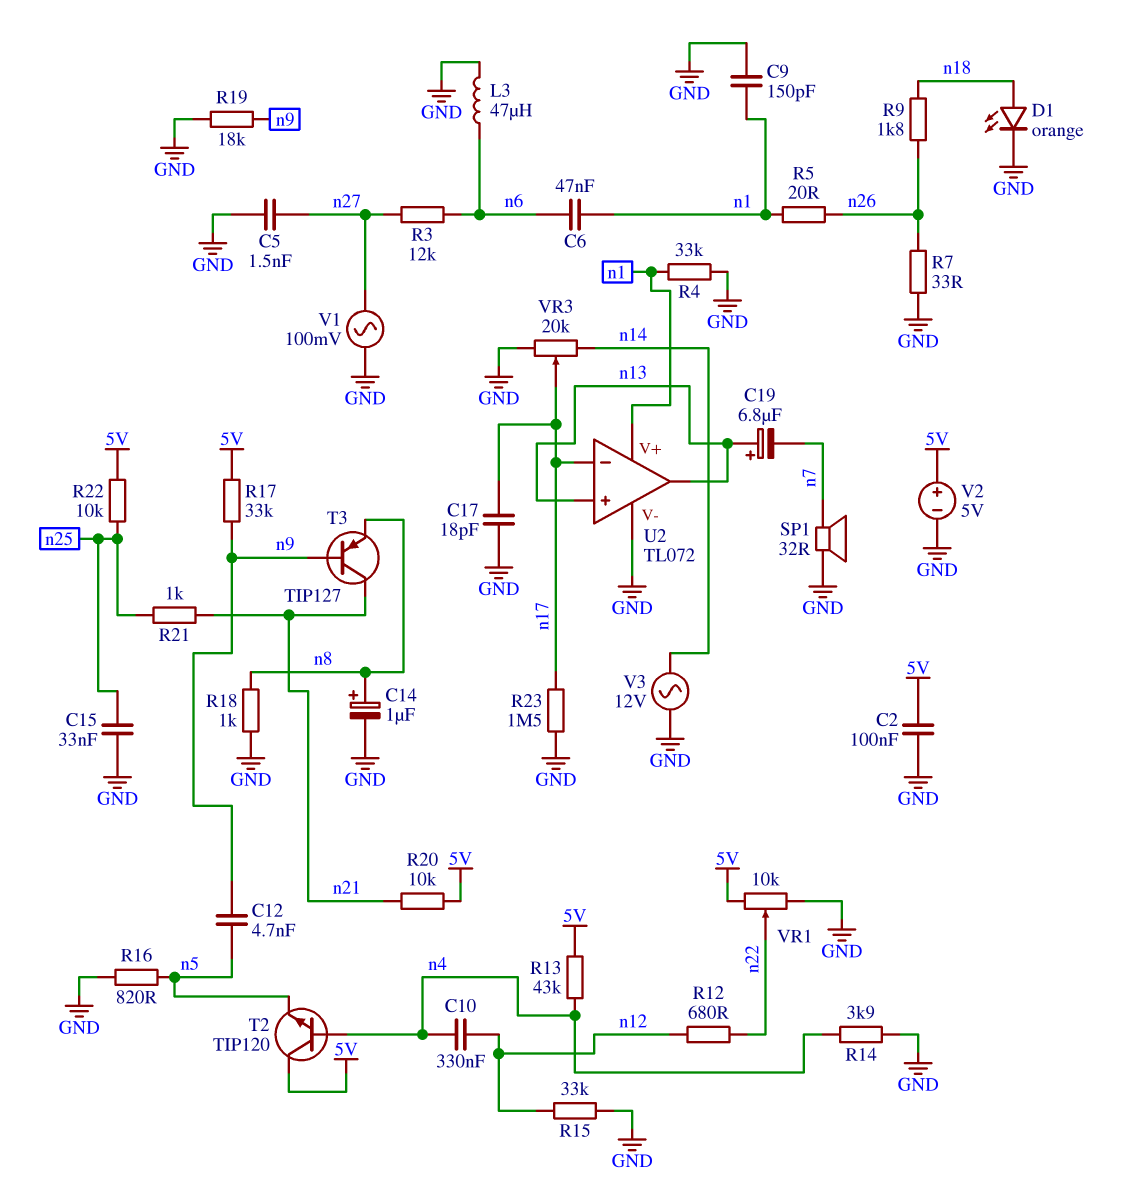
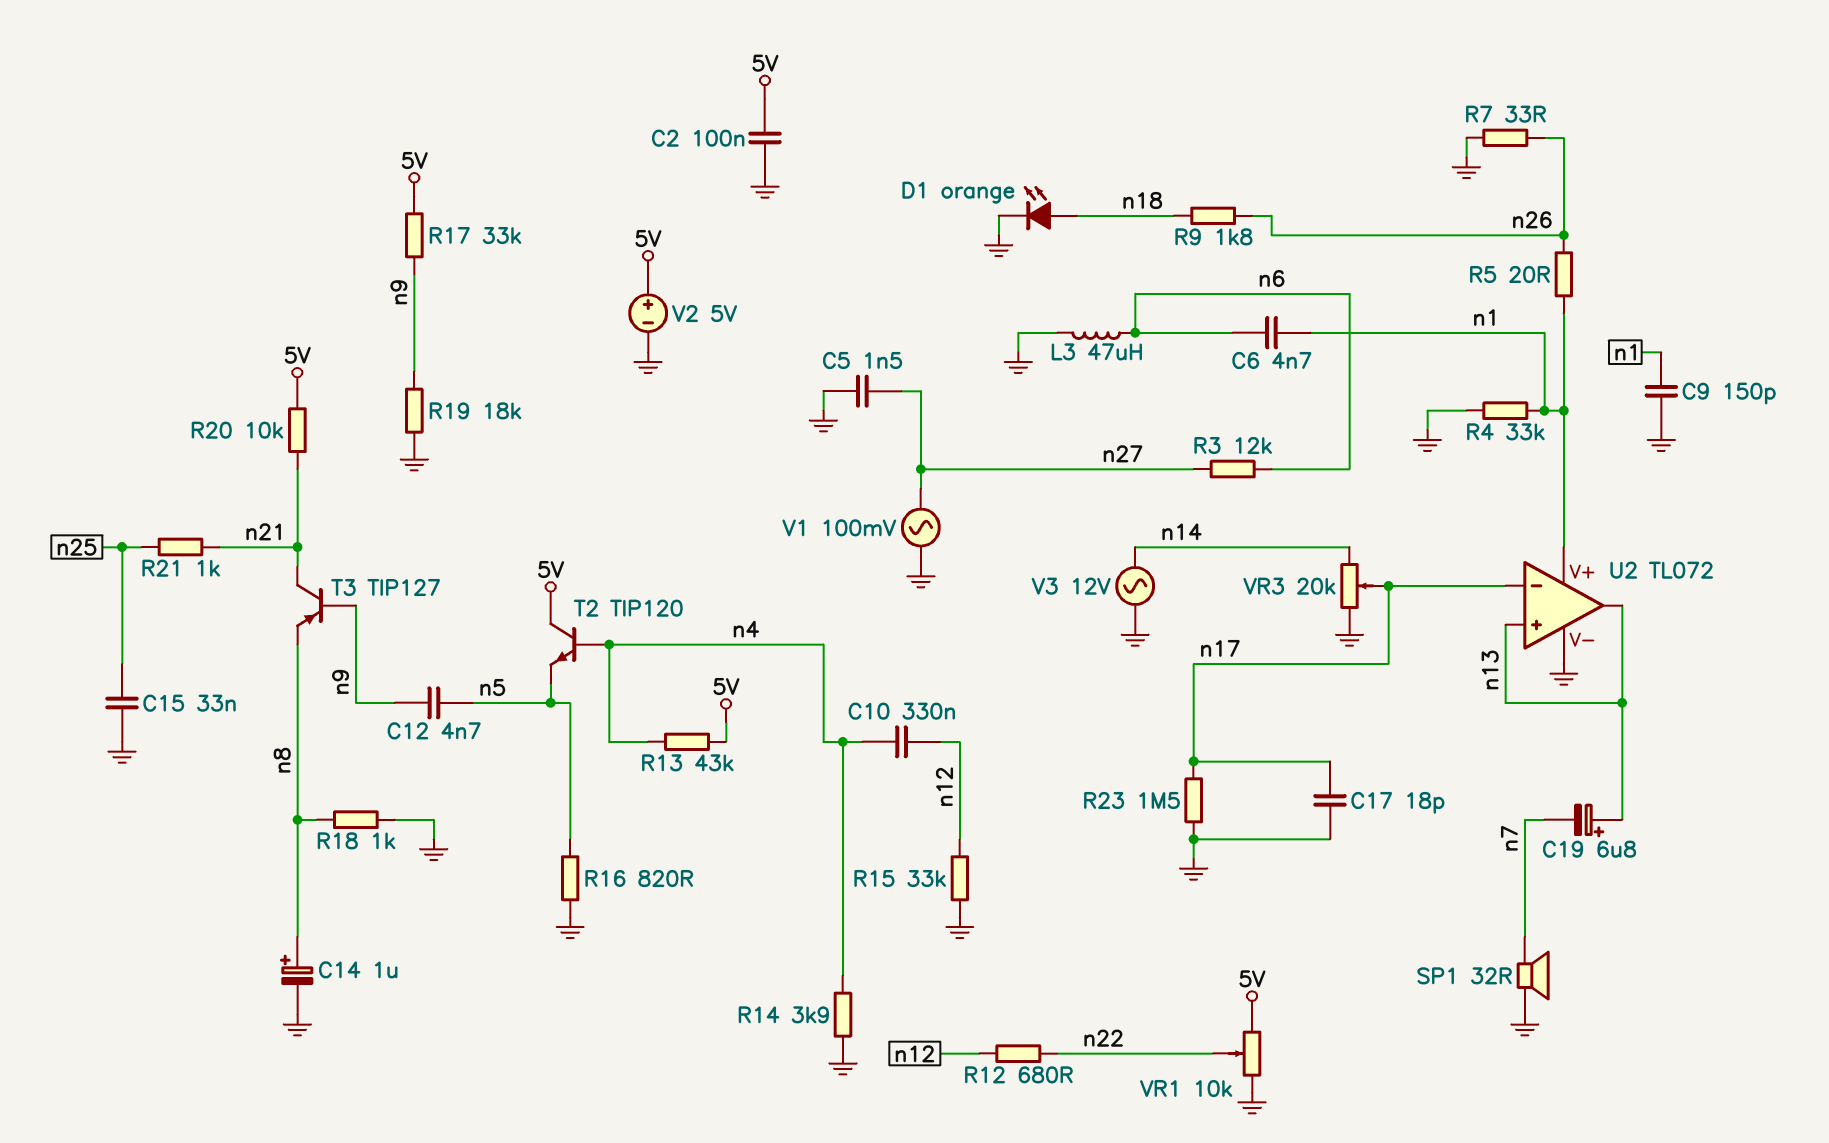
C6: 47nF (n1, n6) -> 4.7nF (n1, n6)
R22: 10k (5V, n25) -> none

